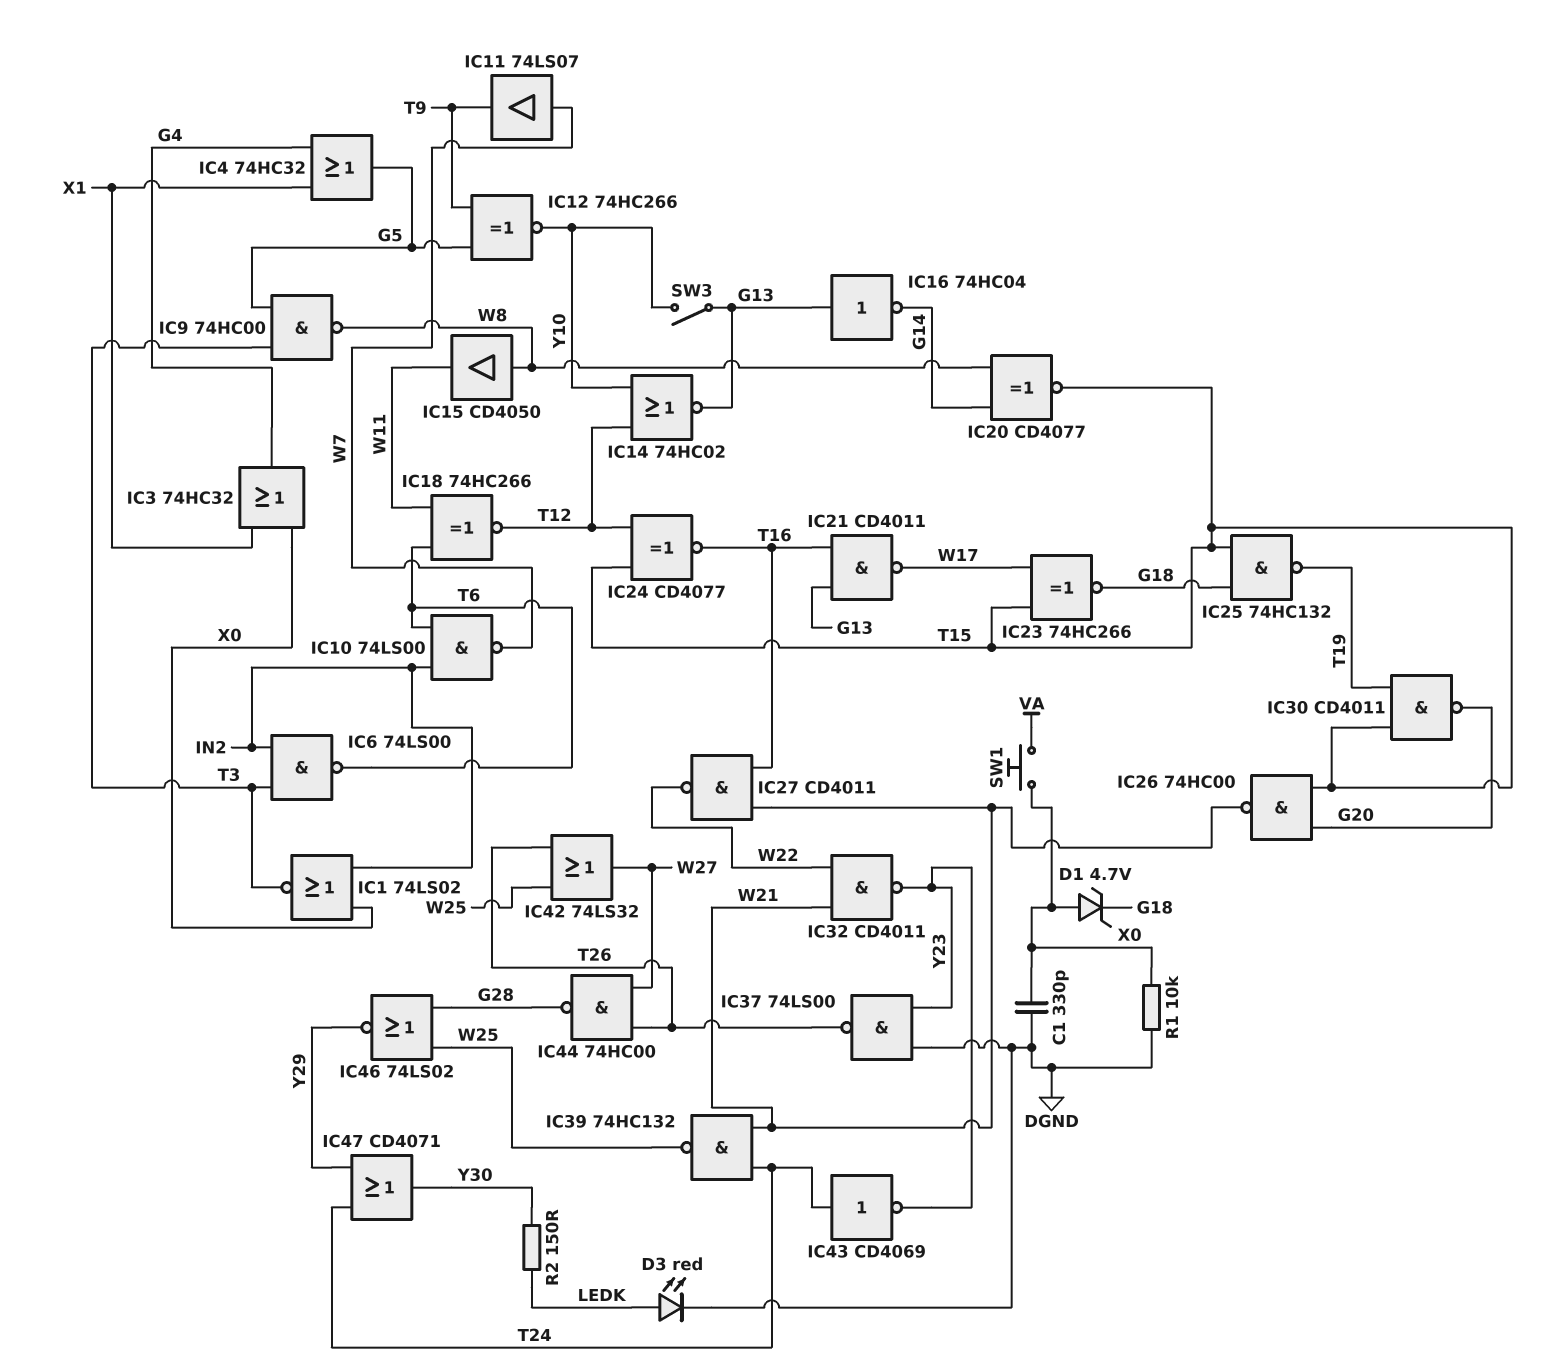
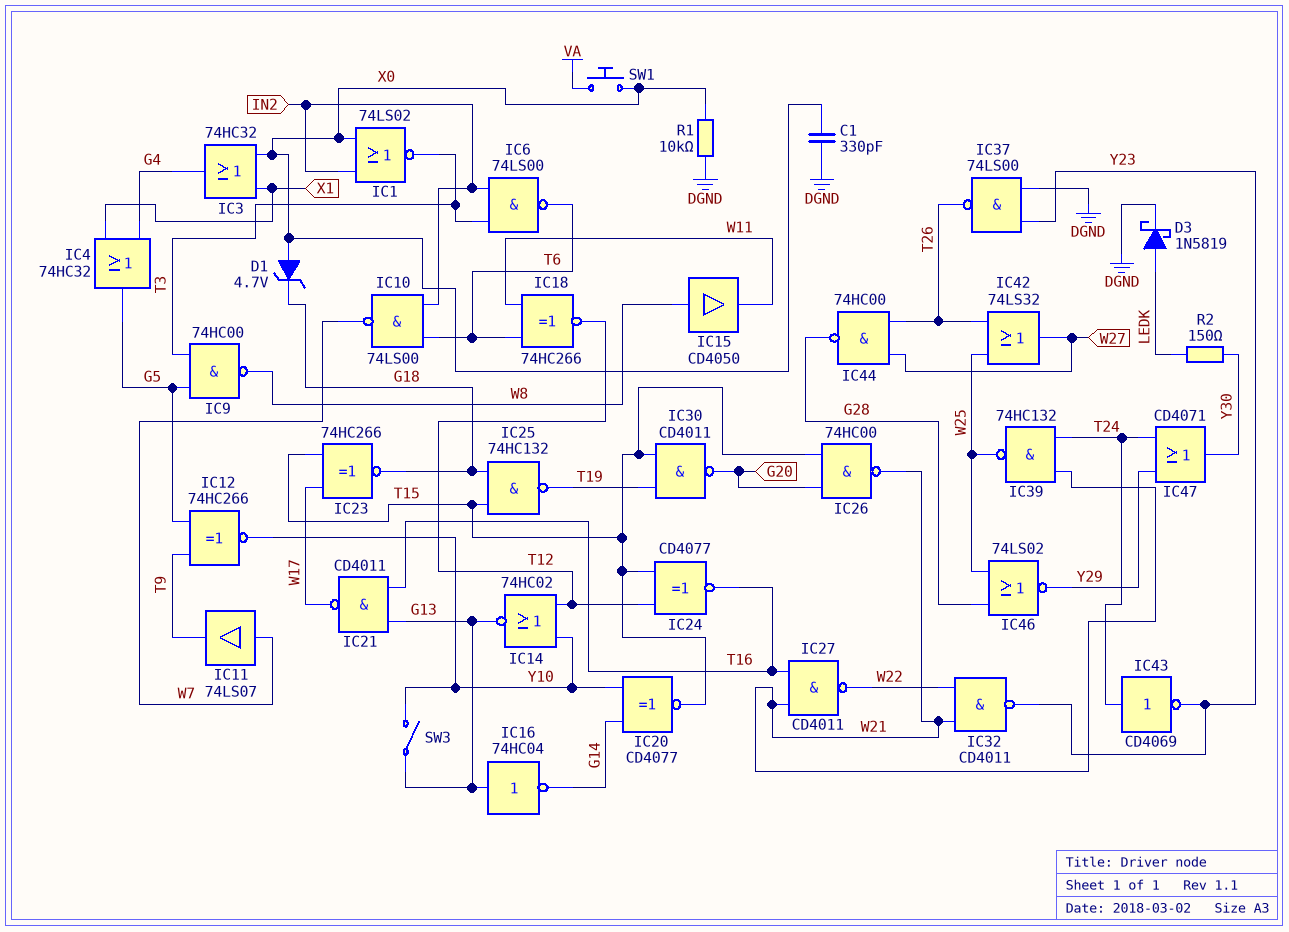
D3: LED red (A LEDK, K DGND) -> schottky 1N5819 (A LEDK, K DGND)
IC20: XNOR CD4077 (in G14, in W8, out T15) -> XNOR CD4077 (in G14, in Y10, out T15)

